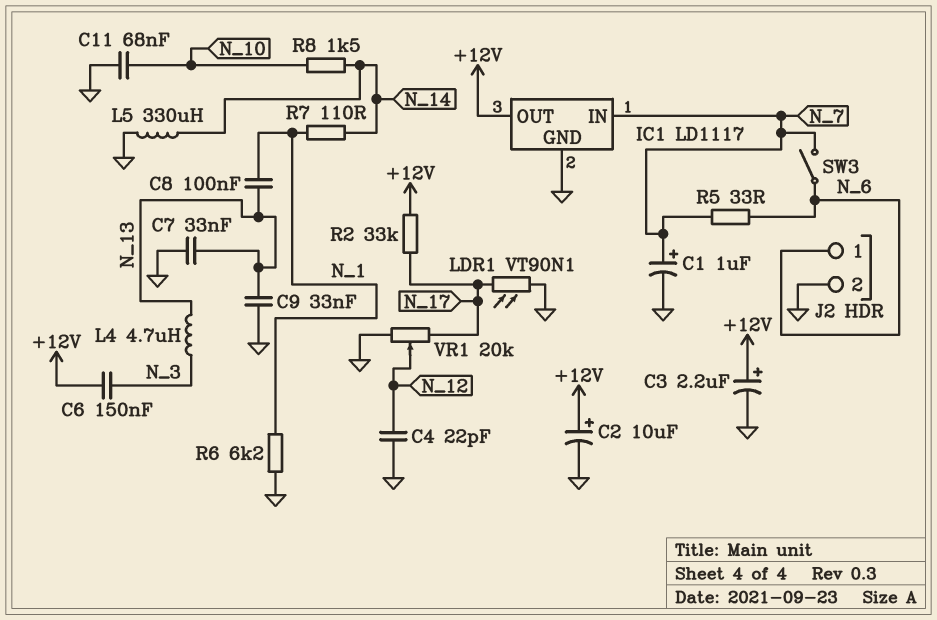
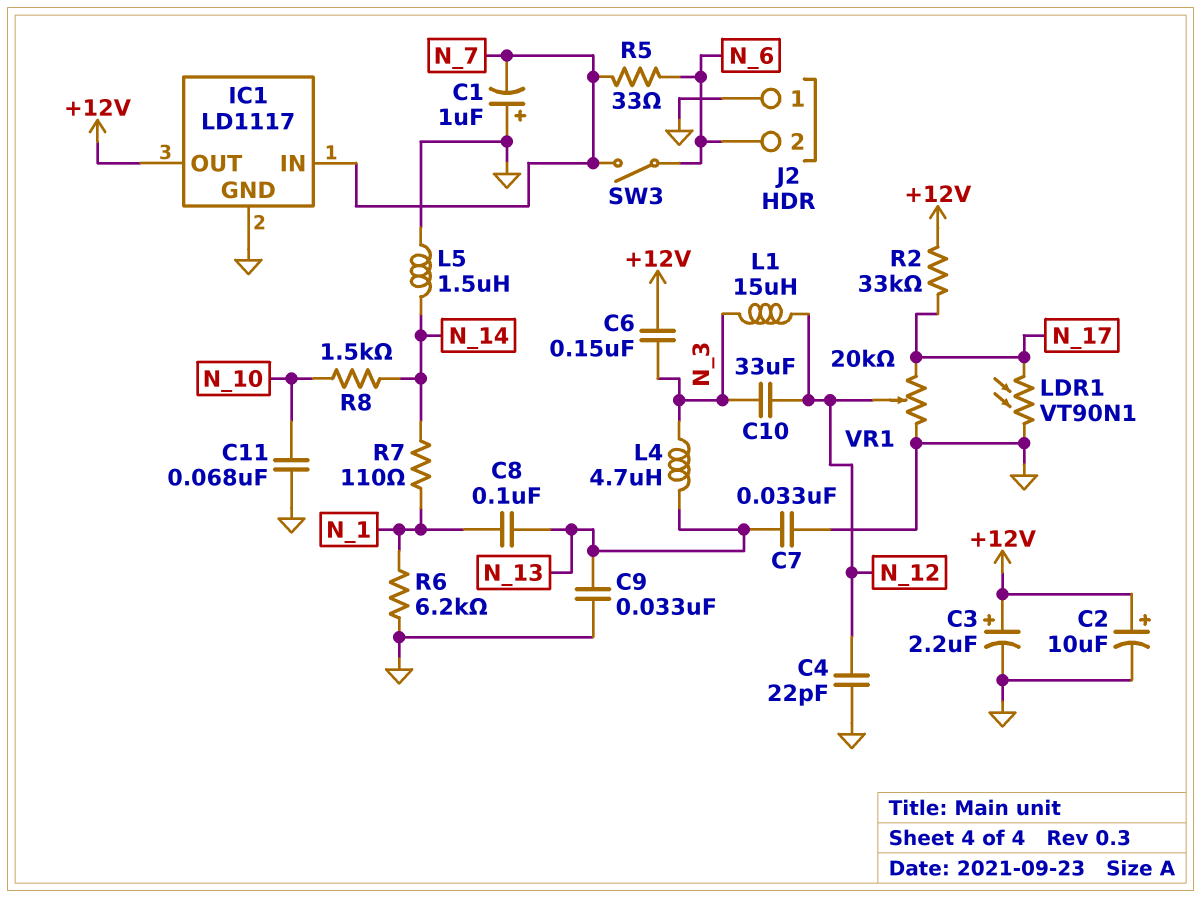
C1: 1uF (plus N_7, minus GND) -> 1uF (plus GND, minus N_7)
C10: none -> 33uF (N_3, N_12)
J2 pin 1: N_6 -> GND
J2 pin 2: GND -> N_6
L1: none -> 15uH (N_3, N_12)
L5: 330uH (GND, N_14) -> 1.5uH (GND, N_14)

